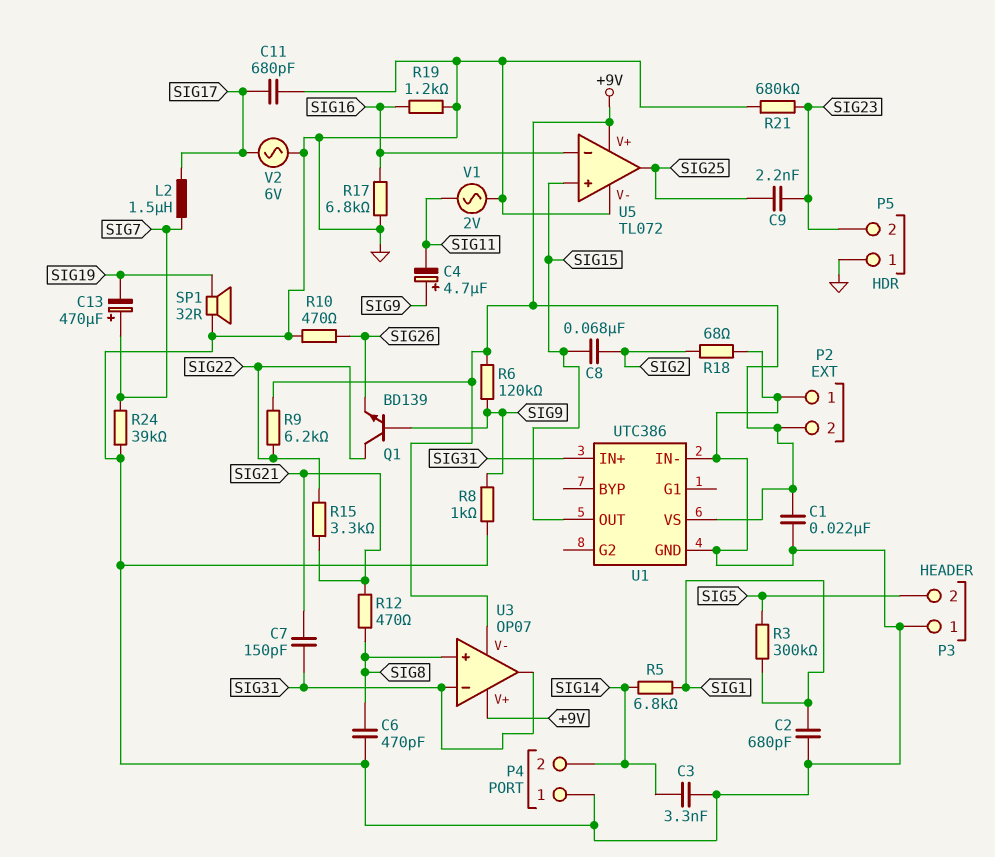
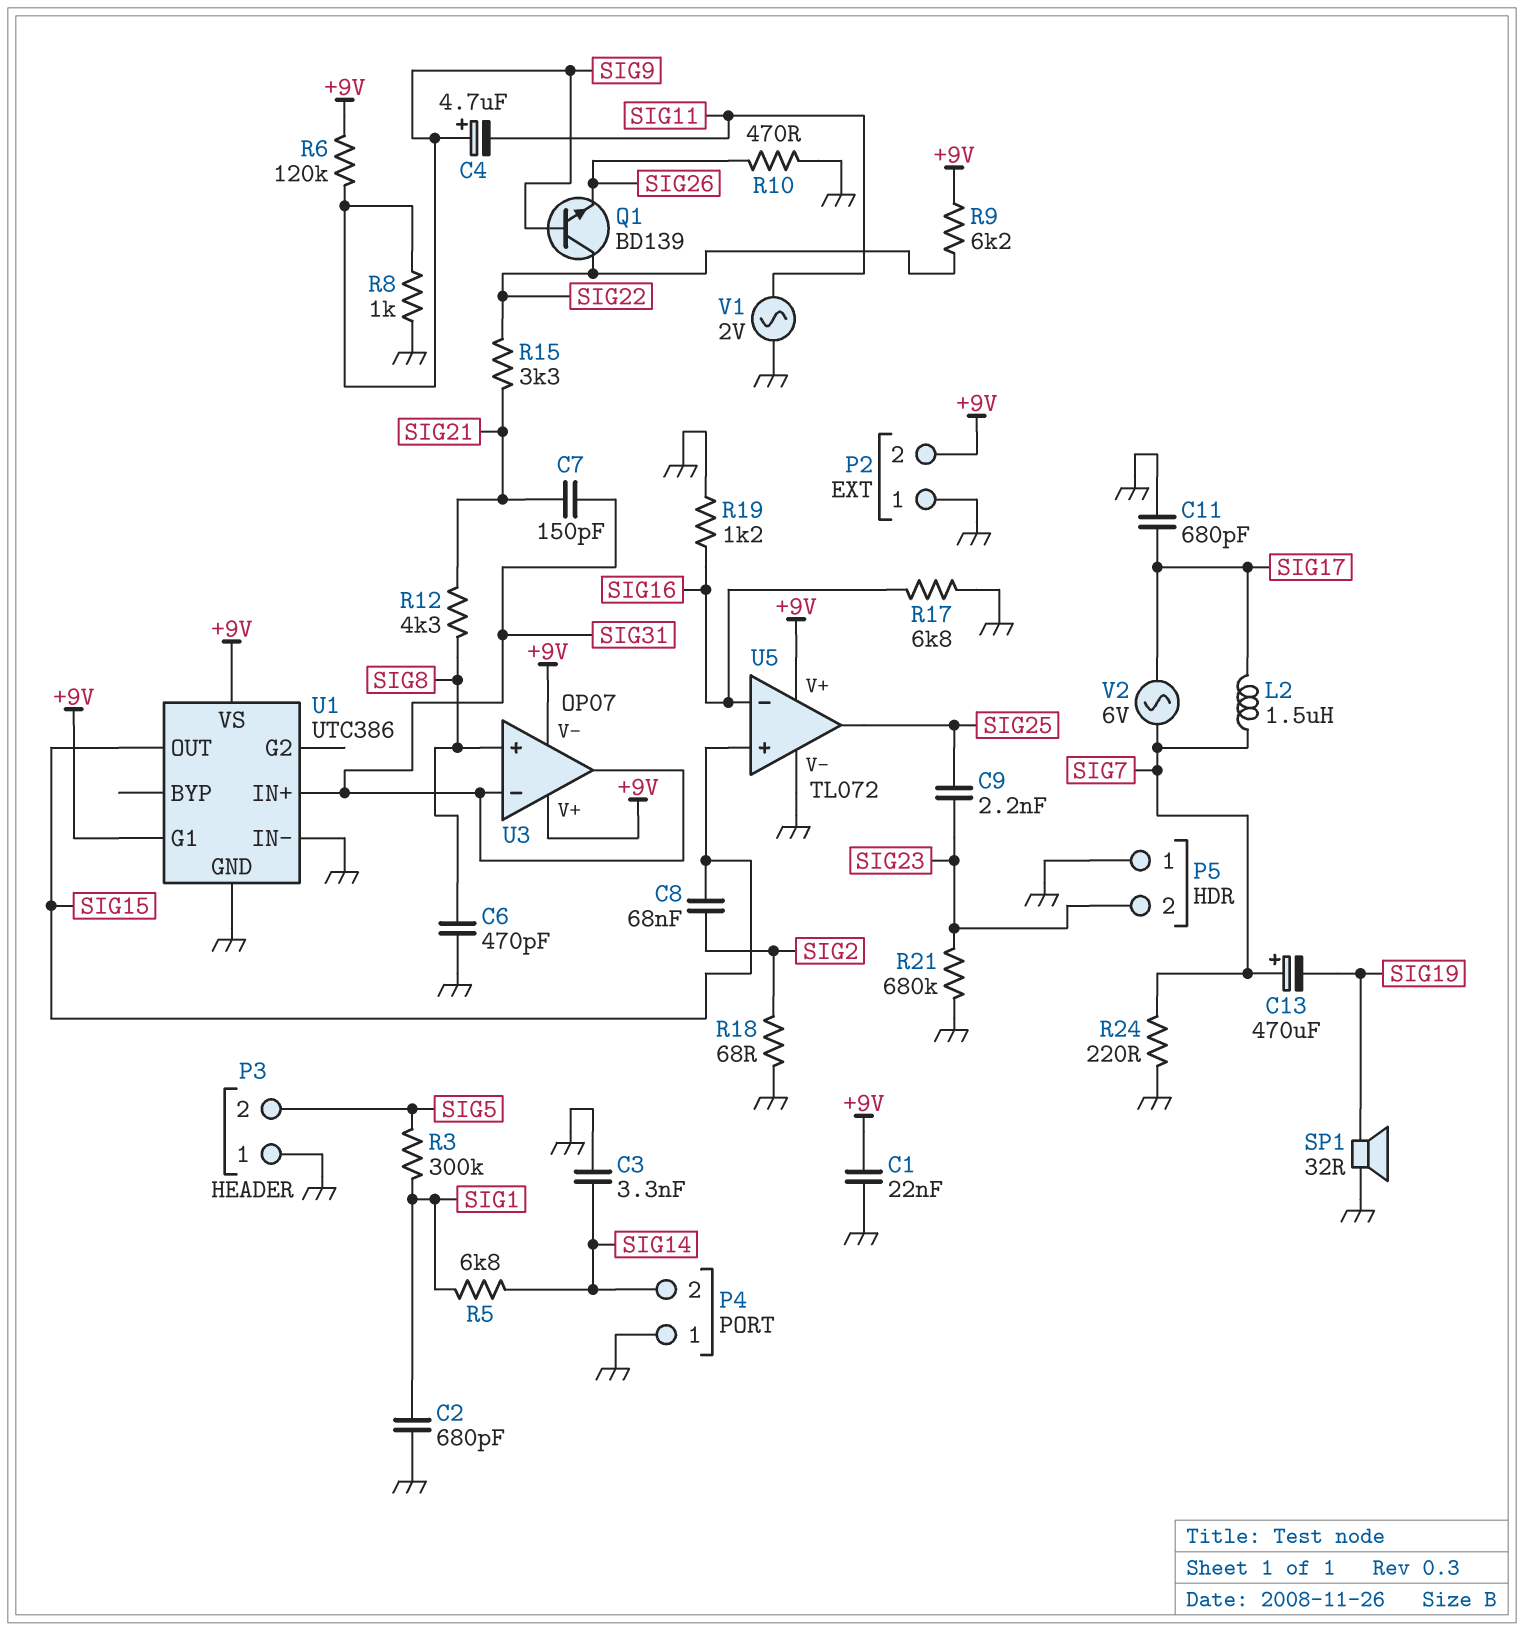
R12: 470 (SIG8, SIG21) -> 4.3k (SIG8, SIG21)
R24: 39k (GND, SIG7) -> 220 (GND, SIG7)
U1 pin G1: none -> +9V
V2: AC 6V (GND, SIG17) -> AC 6V (SIG7, SIG17)

